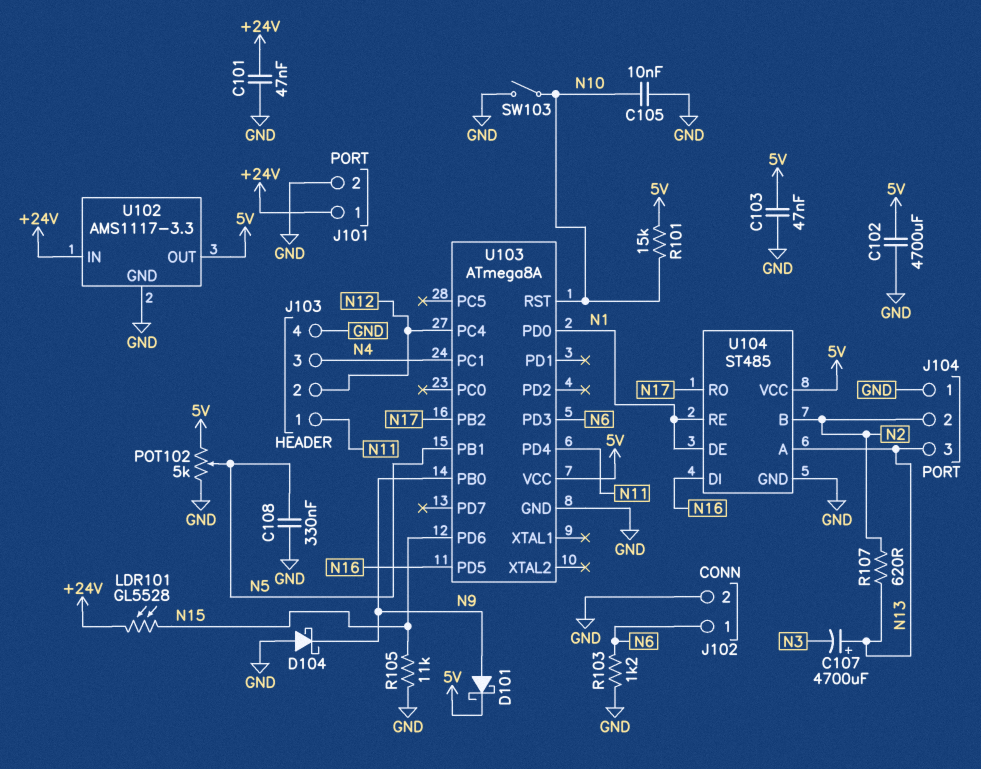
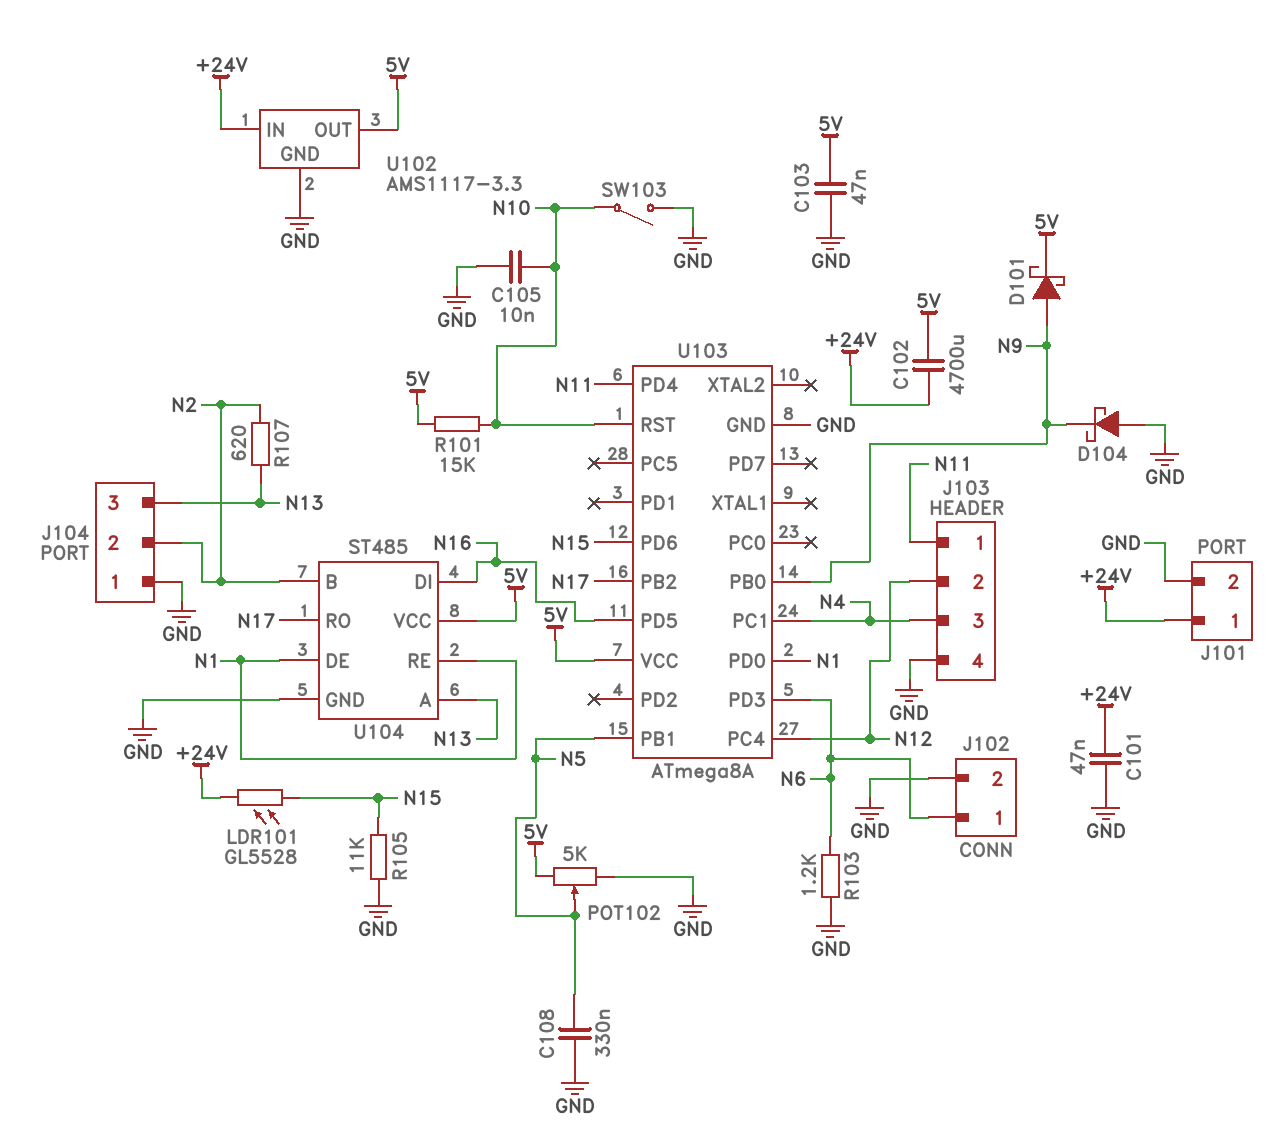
C102: 4700uF (5V, GND) -> 4700uF (+24V, 5V)
C107: 4700uF (plus N13, minus N3) -> none

